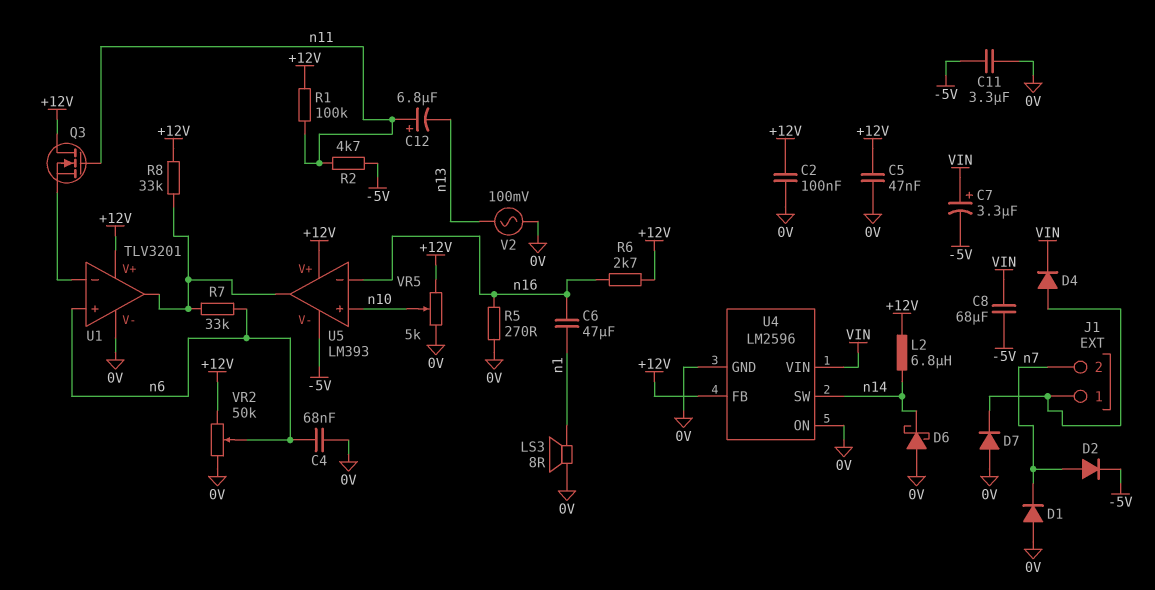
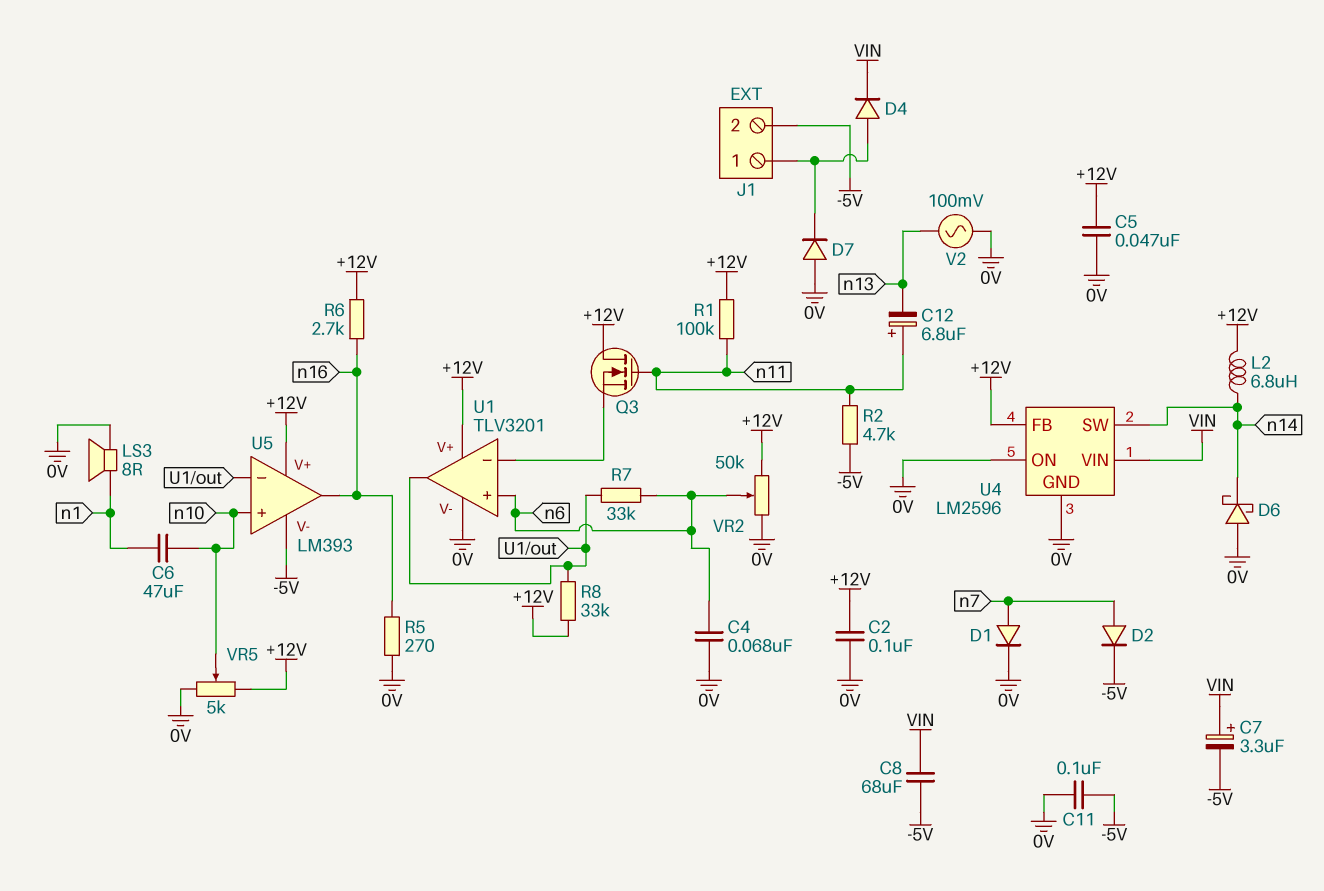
C6: 47uF (n1, n16) -> 47uF (n1, n10)
C11: 3.3uF (-5V, 0V) -> 100nF (-5V, 0V)
D1: diode (A 0V, K n7) -> diode (A n7, K 0V)
J1 pin 2: n7 -> -5V
U5 pin in-: n16 -> U1/out
U5 pin out: U1/out -> n16

